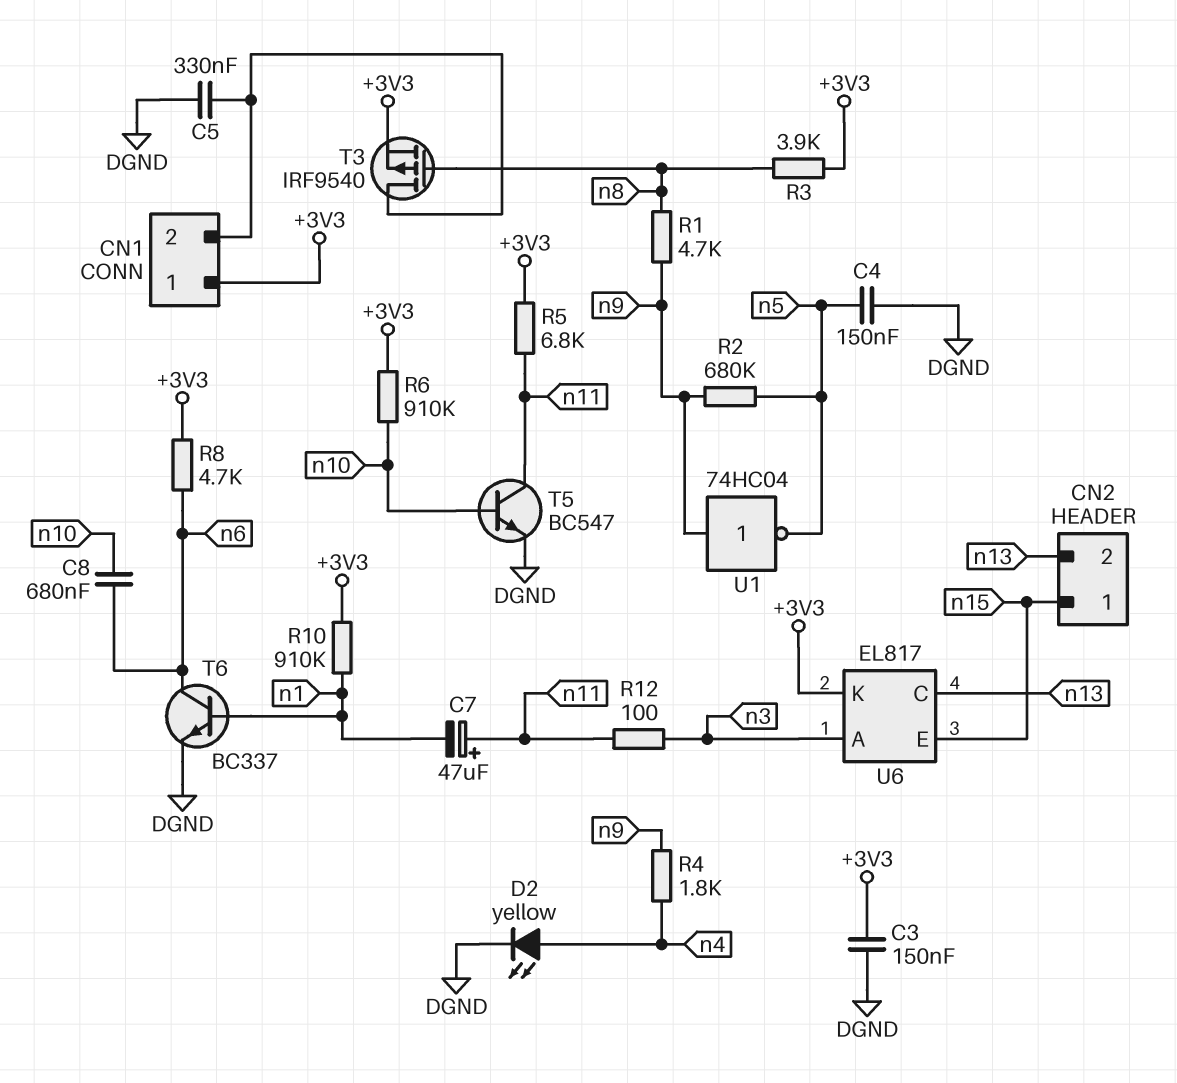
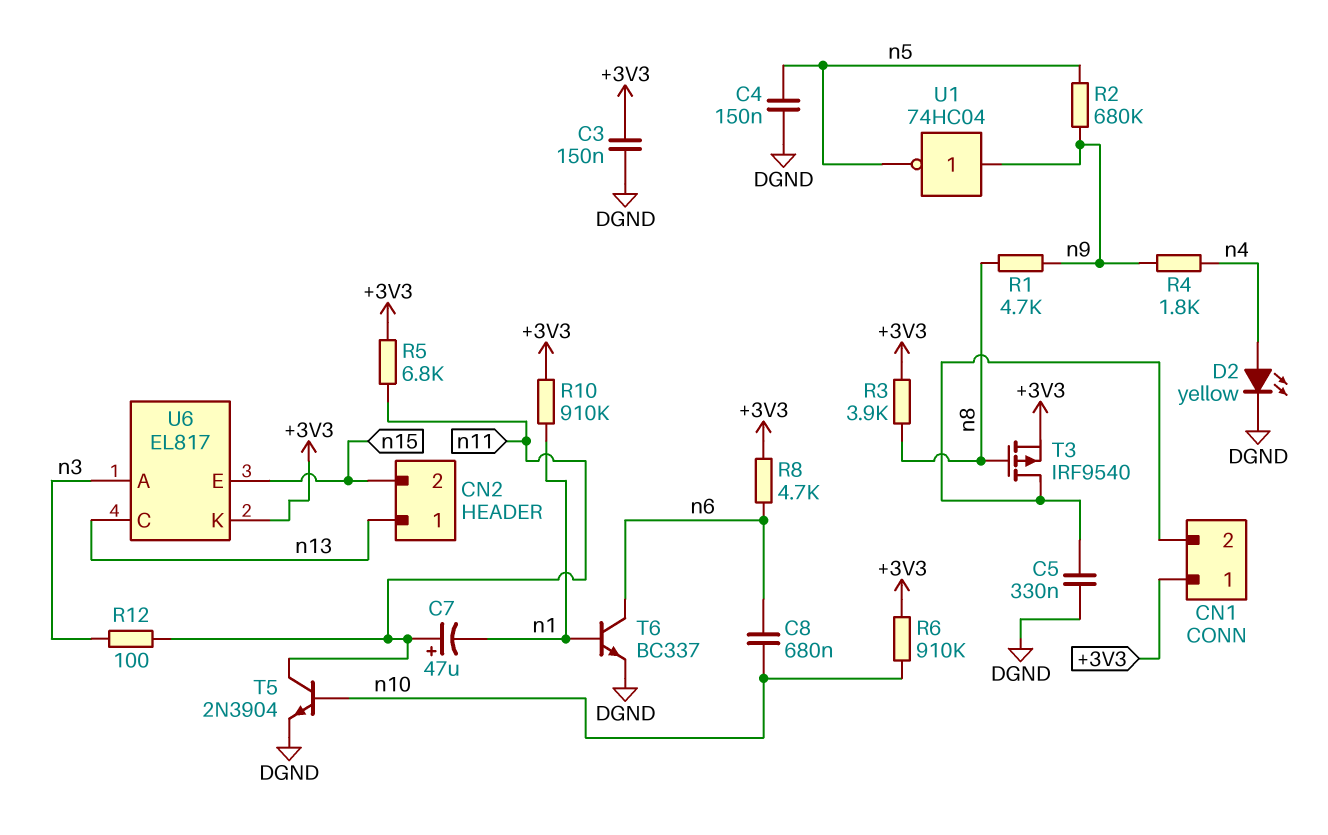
CN2 pin 1: n15 -> n13
CN2 pin 2: n13 -> n15
T5: NPN BC547 (B n10, C n11, E DGND) -> NPN 2N3904 (B n10, C n11, E DGND)

